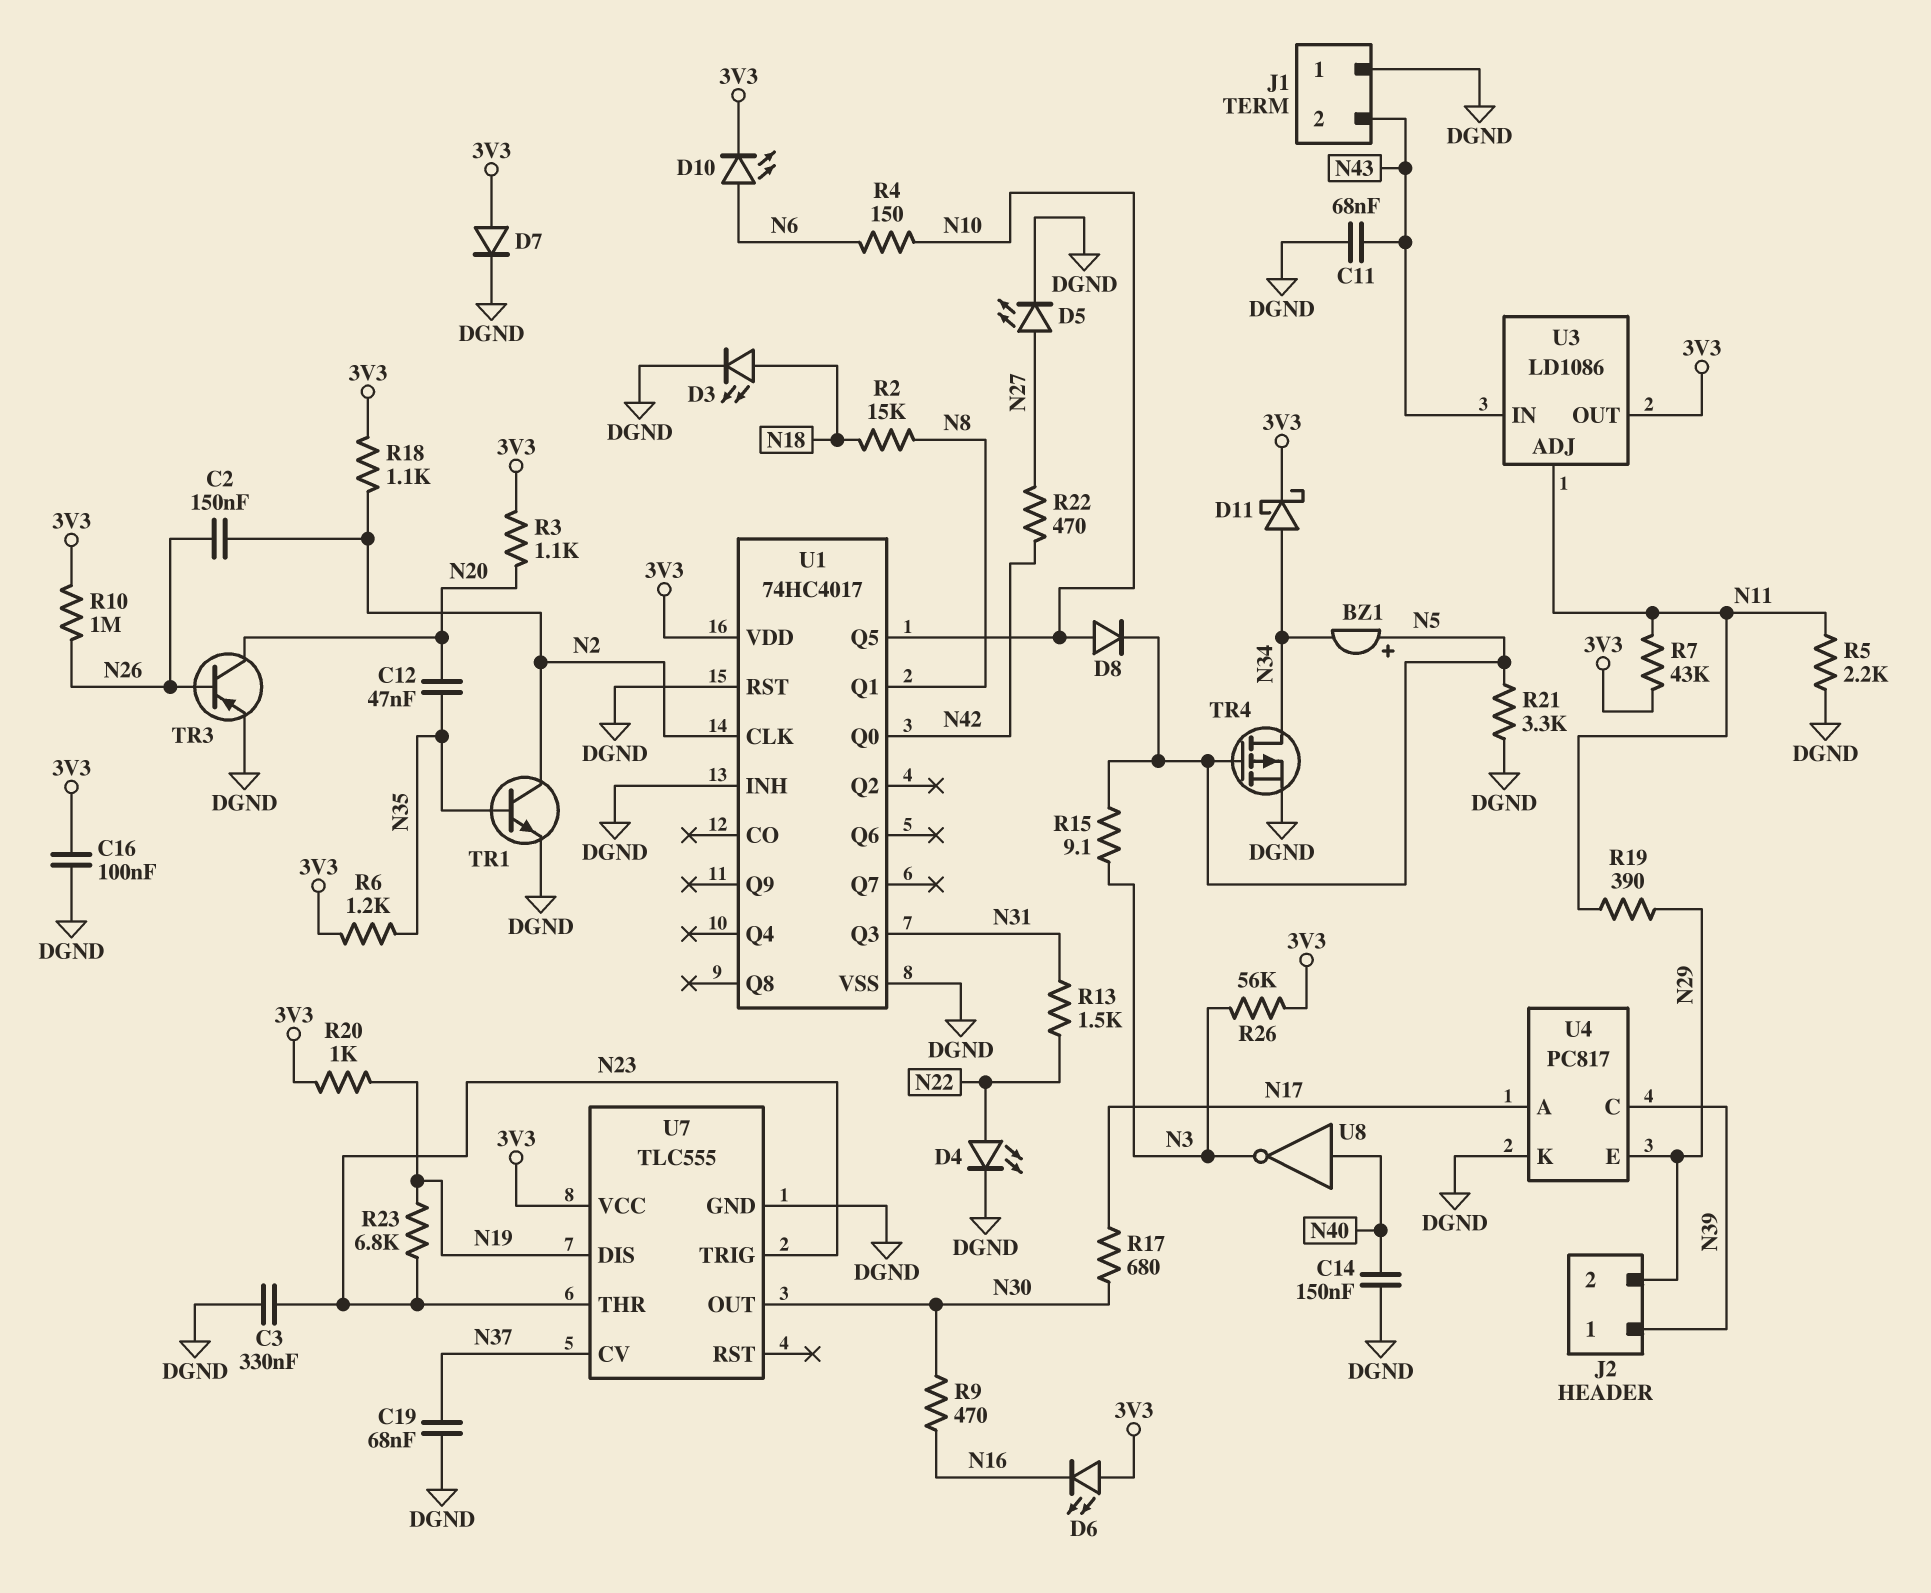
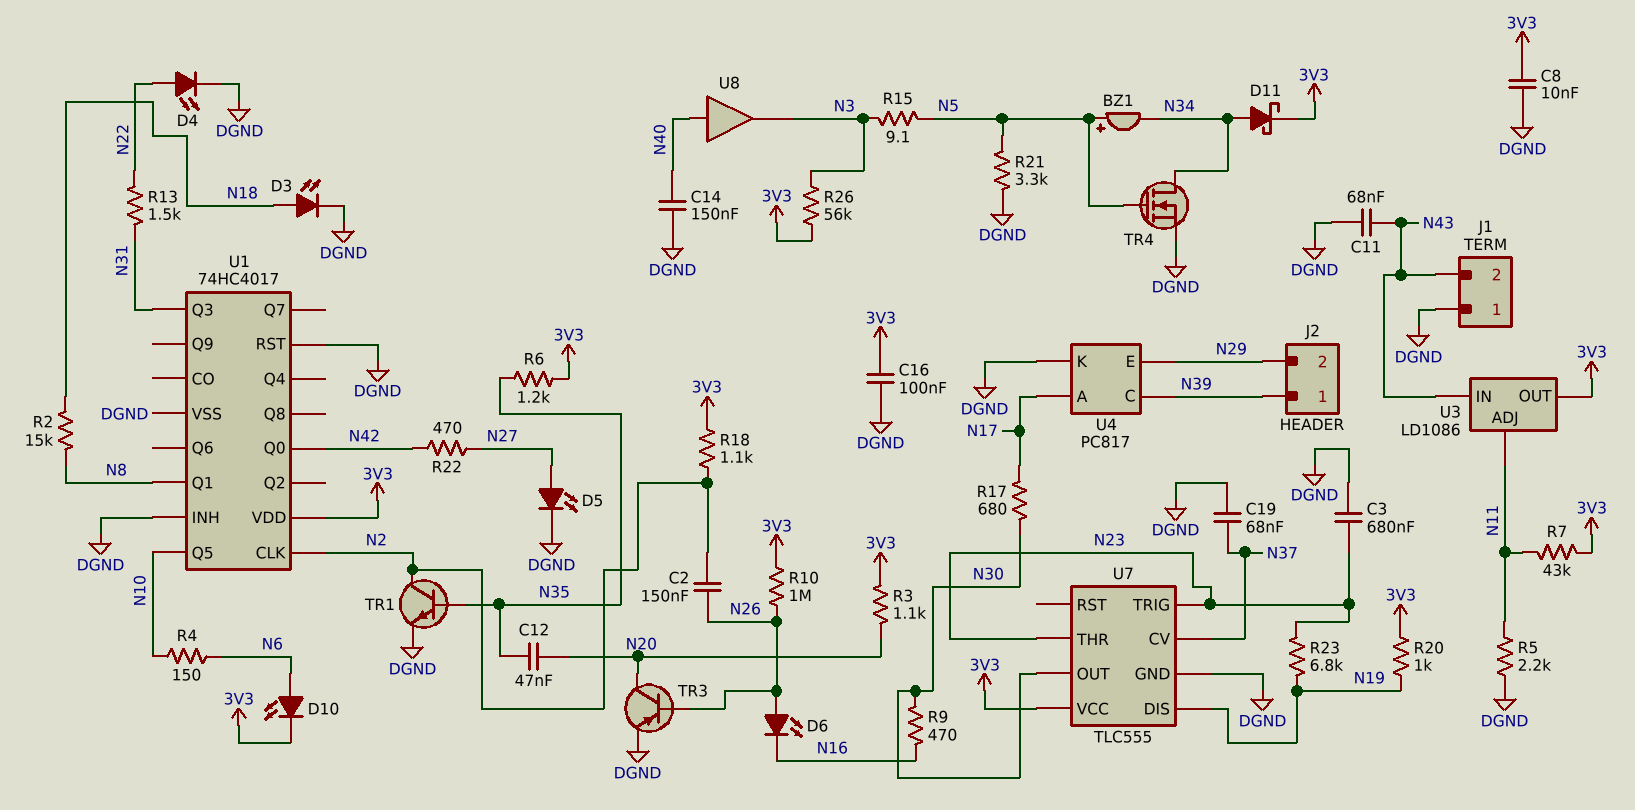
C3: 330nF (DGND, N23) -> 680nF (DGND, N23)
C8: none -> 10nF (3V3, DGND)
D6: LED (A 3V3, K N16) -> LED (A N26, K N16)
D7: diode (A 3V3, K DGND) -> none
D8: diode (A N10, K N5) -> none
R19: 390 (N11, N29) -> none
TR4: PMOS (G N5, D N34, S DGND) -> NMOS (G N5, D N34, S DGND)
U8: NOT (in N40, out N3) -> buffer (in N40, out N3)

